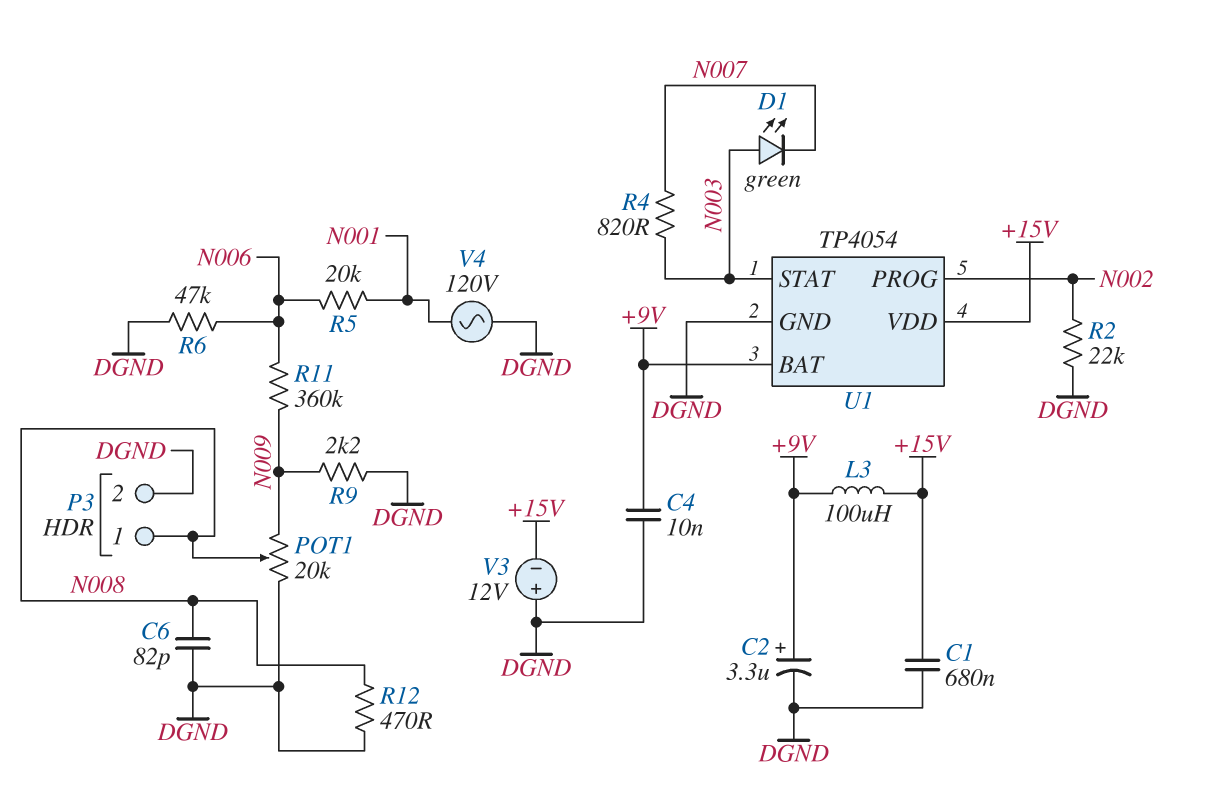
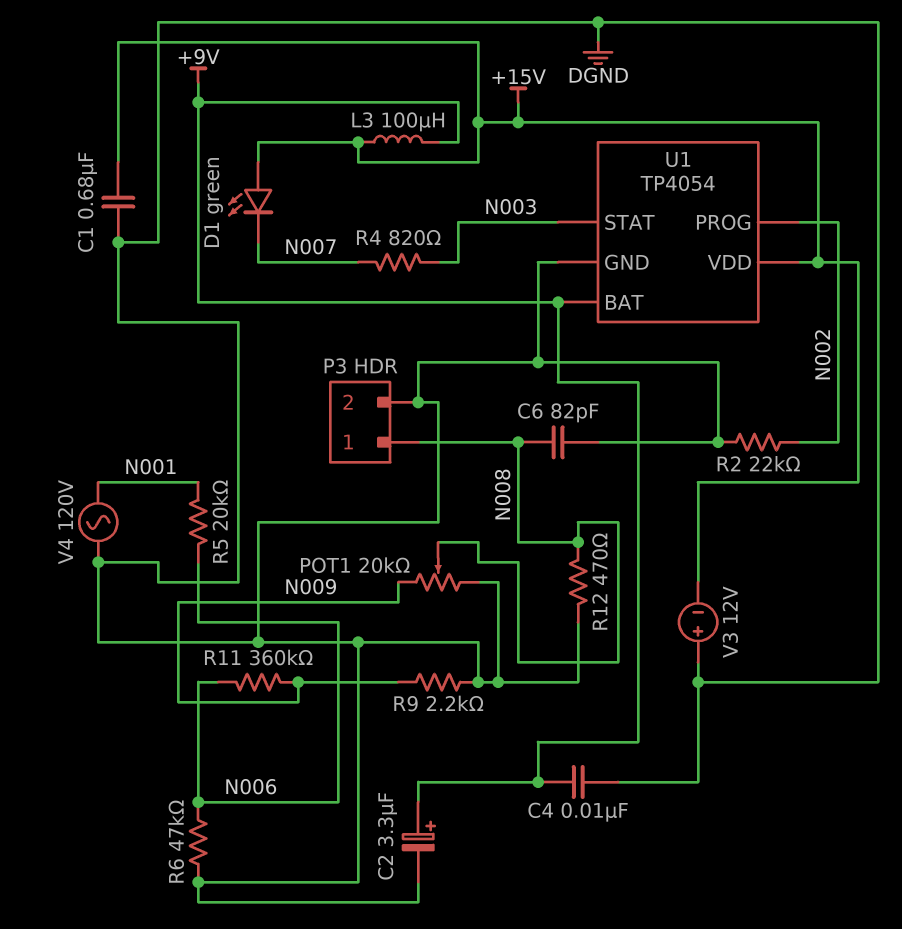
D1: LED green (A N003, K N007) -> LED green (A +15V, K N007)

